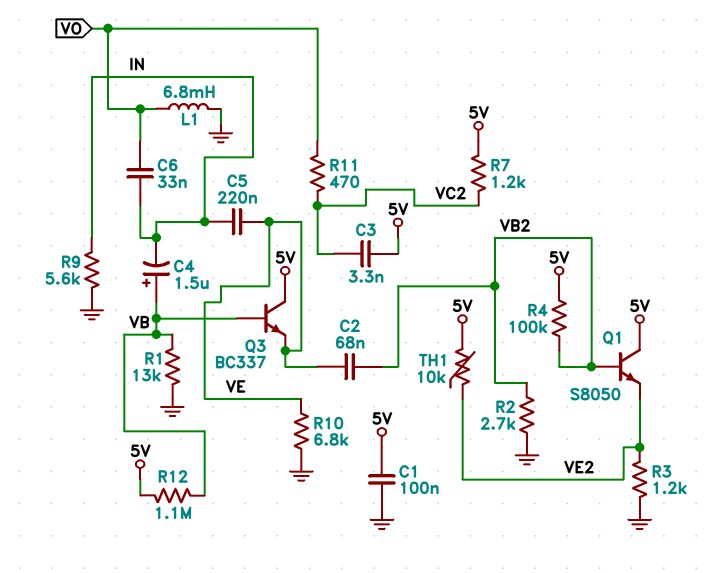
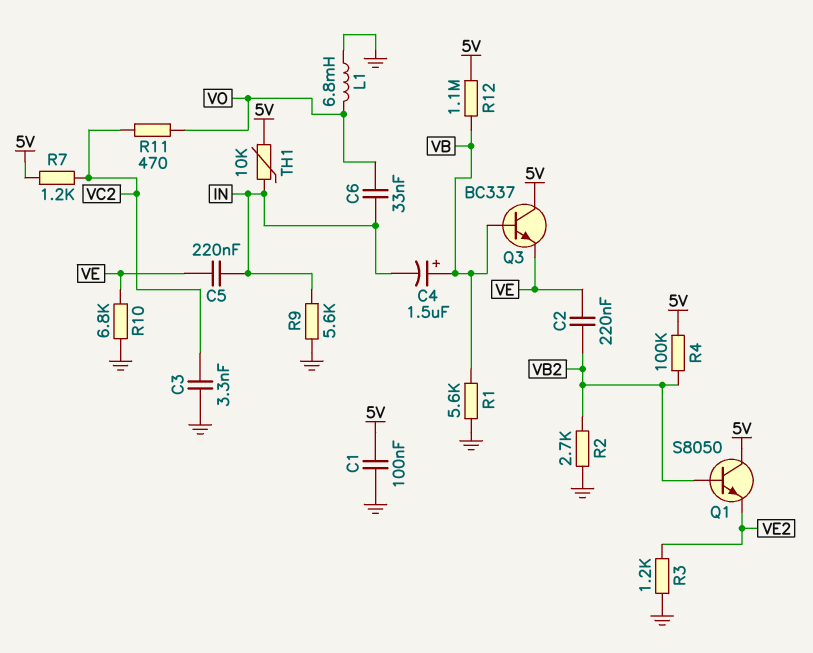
C2: 68nF (VB2, VE) -> 220nF (VB2, VE)
C3: 3.3nF (5V, VC2) -> 3.3nF (GND, VC2)
R1: 13k (GND, VB) -> 5.6k (GND, VB)
TH1: 10k (5V, VE2) -> 10k (5V, IN)

